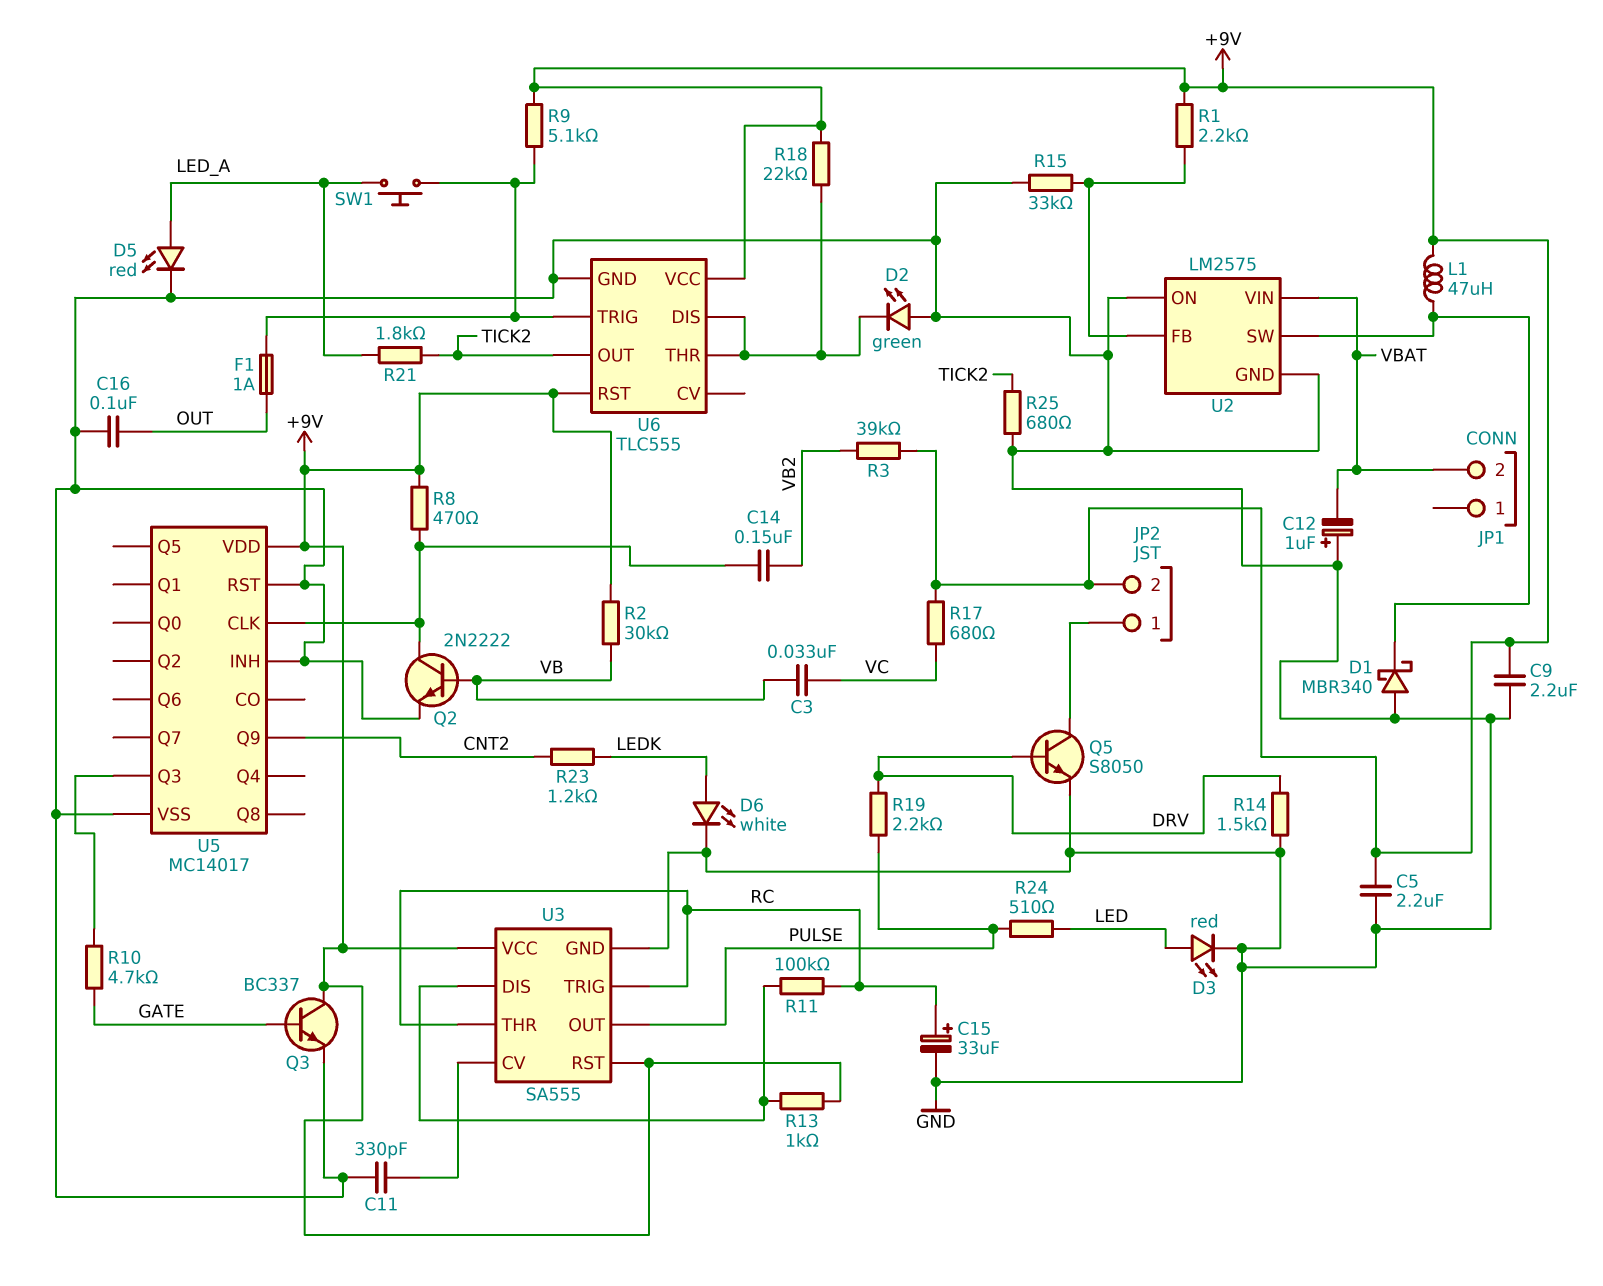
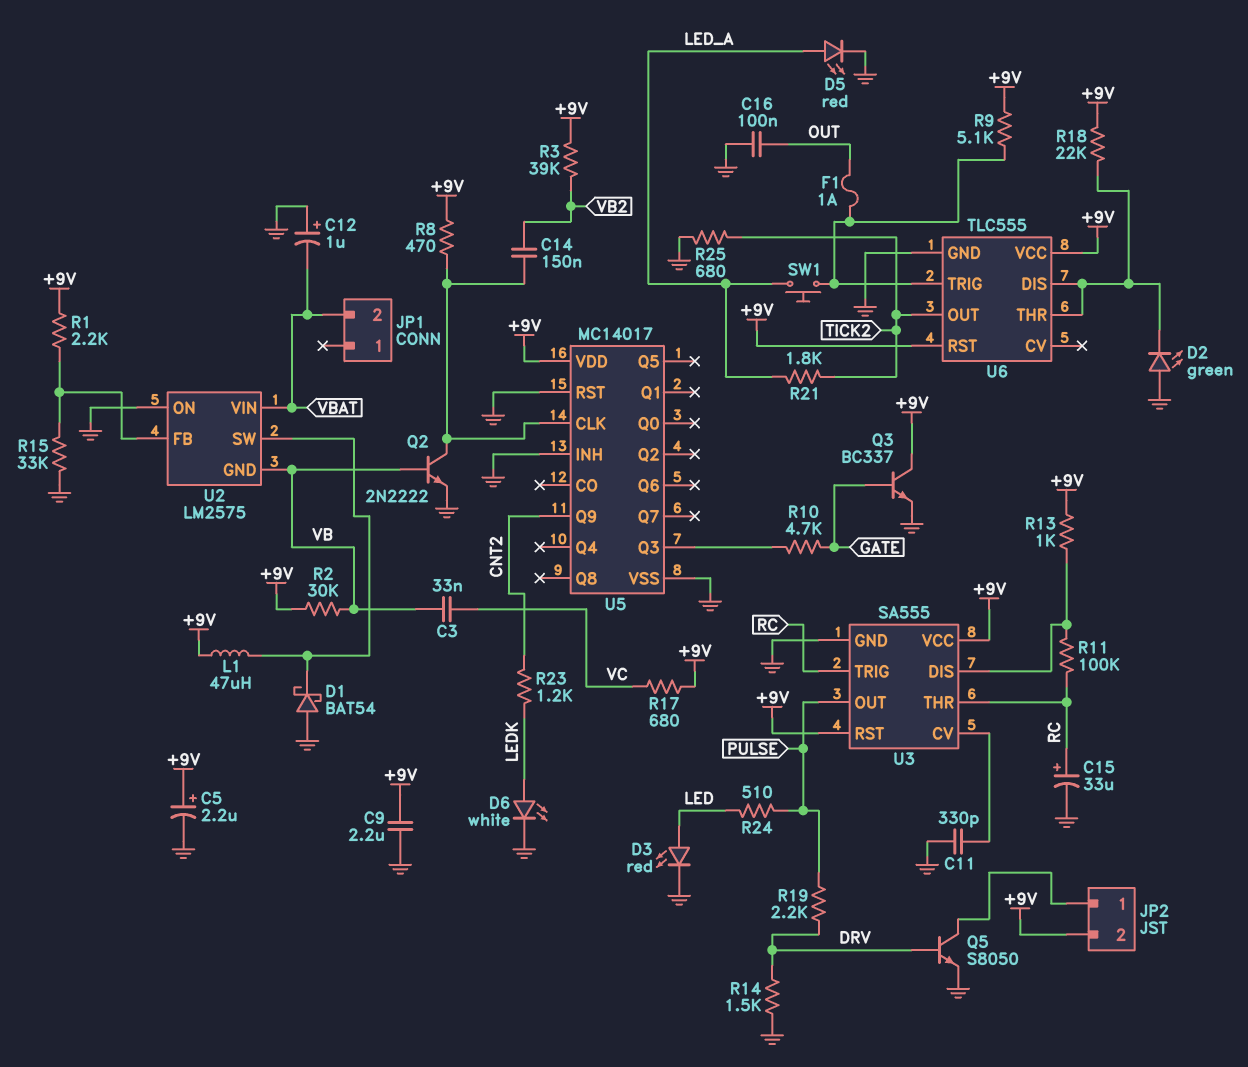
C5: 2.2uF (+9V, GND) -> 2.2uF (plus +9V, minus GND)
D1: schottky MBR340 (A GND, K U2/SW) -> schottky BAT54 (A GND, K U2/SW)
U2 pin GND: GND -> VB

